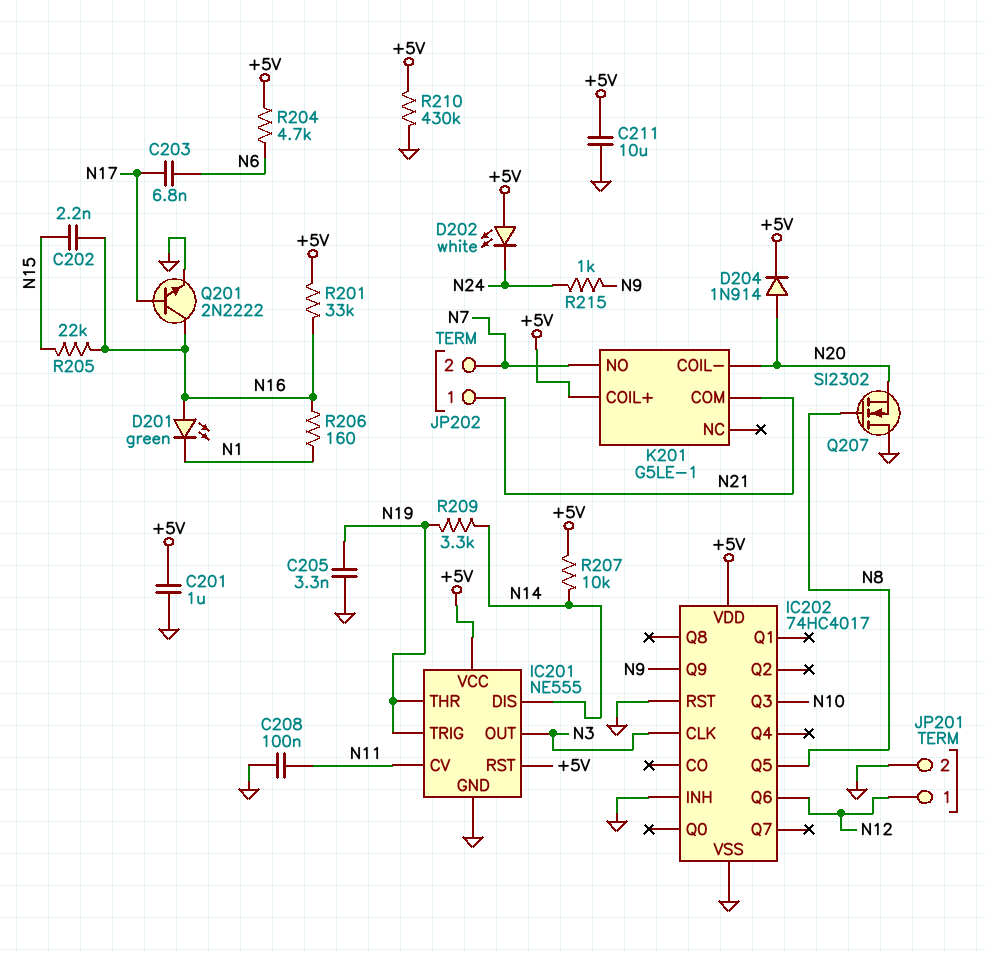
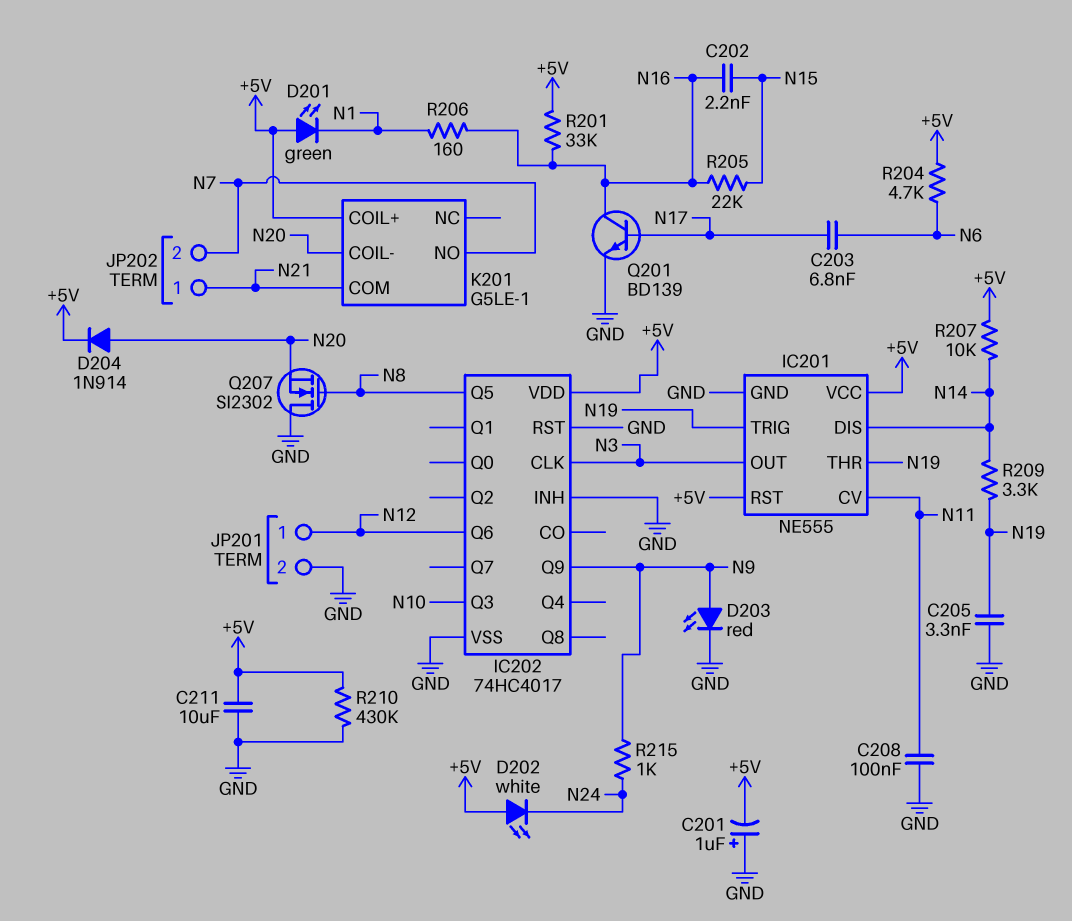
C201: 1uF (+5V, GND) -> 1uF (plus GND, minus +5V)
D201: LED green (A N16, K N1) -> LED green (A +5V, K N1)
D203: none -> LED red (A N9, K GND)
Q201: NPN 2N2222 (B N17, C N16, E GND) -> NPN BD139 (B N17, C N16, E GND)

